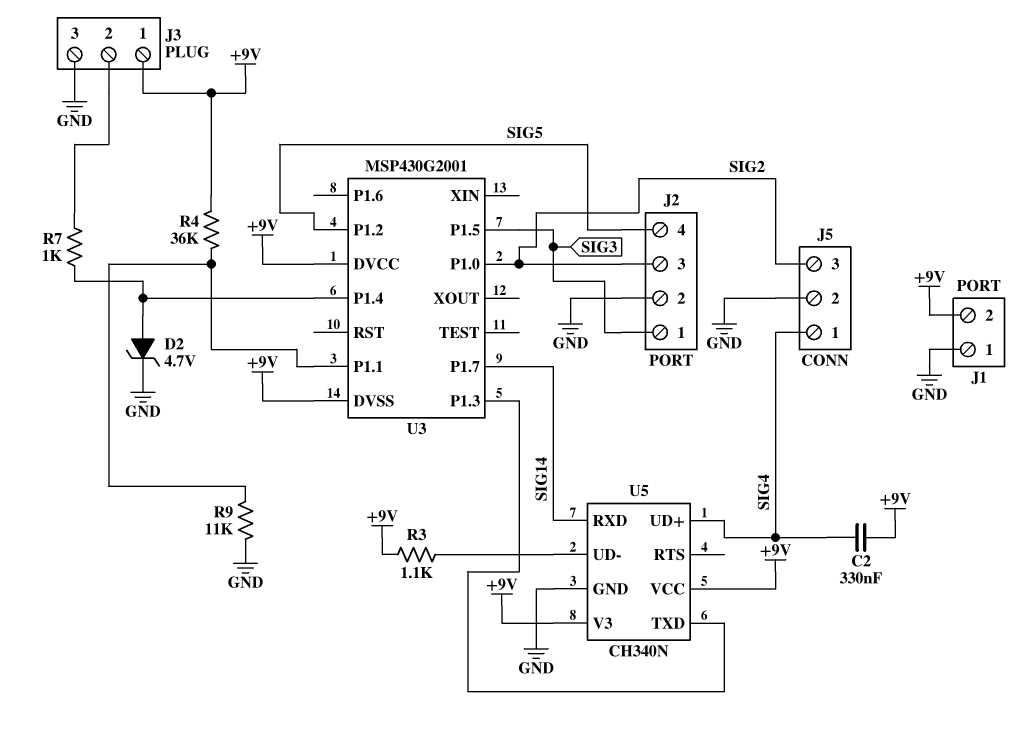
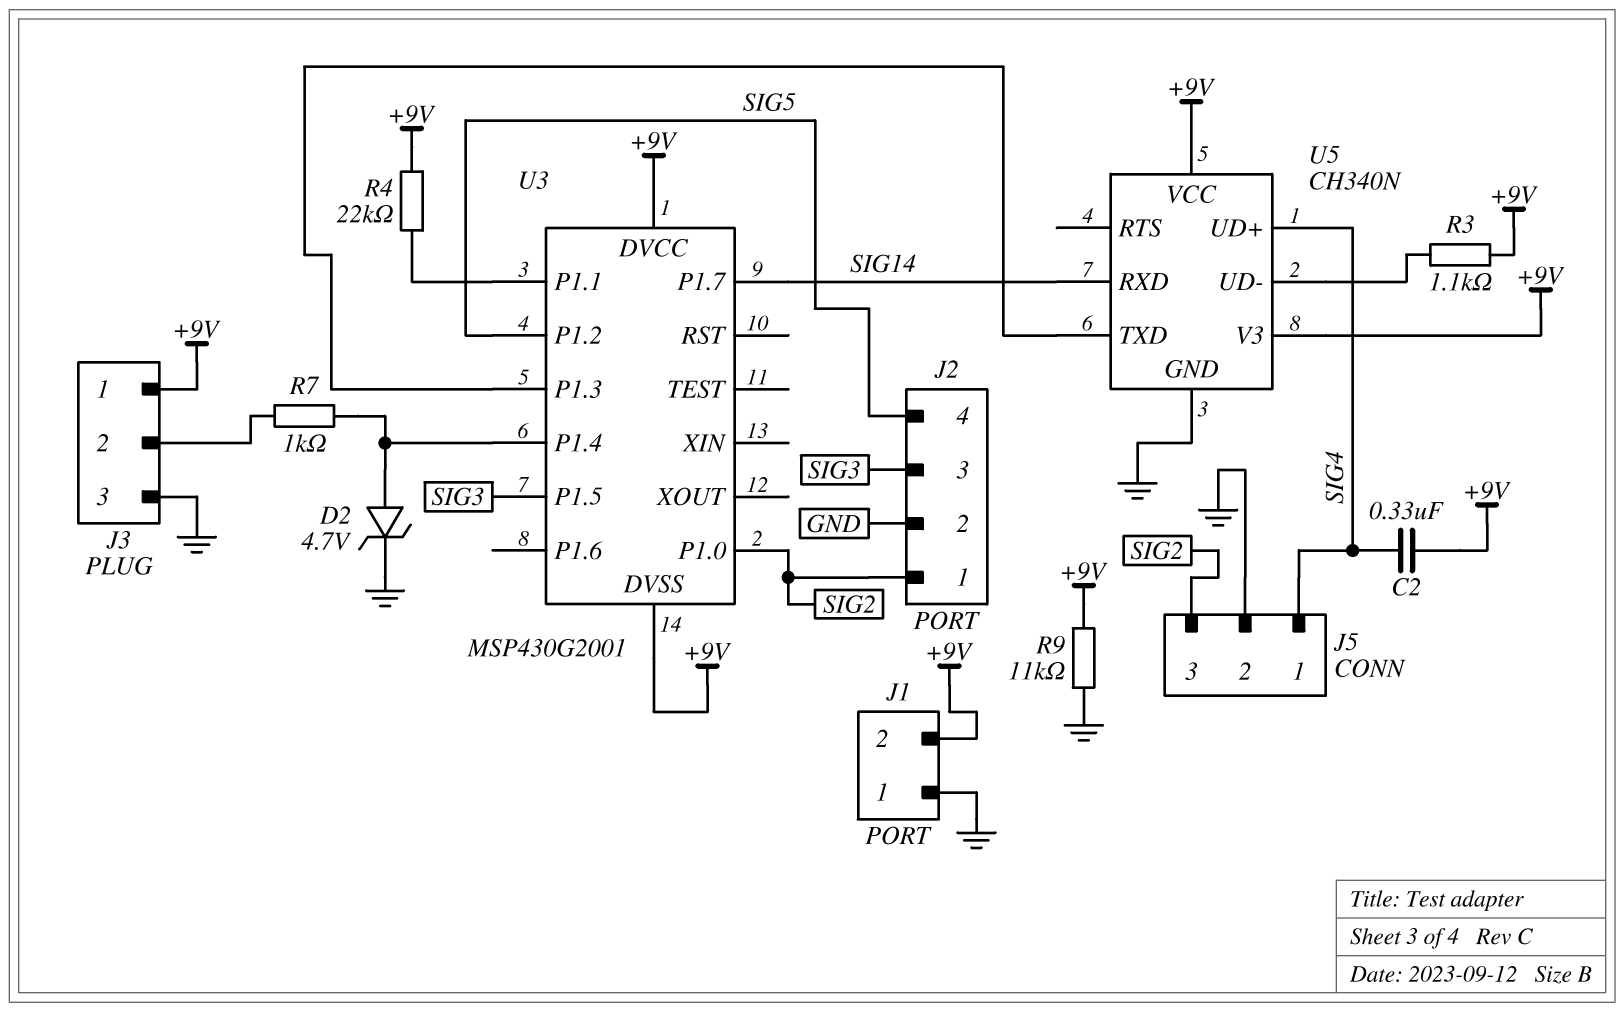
J2 pin 1: SIG3 -> SIG2
J2 pin 3: SIG2 -> SIG3
R4: 36k (+9V, U3/P1.1) -> 22k (+9V, U3/P1.1)
R9: 11k (GND, U3/P1.1) -> 11k (+9V, GND)

